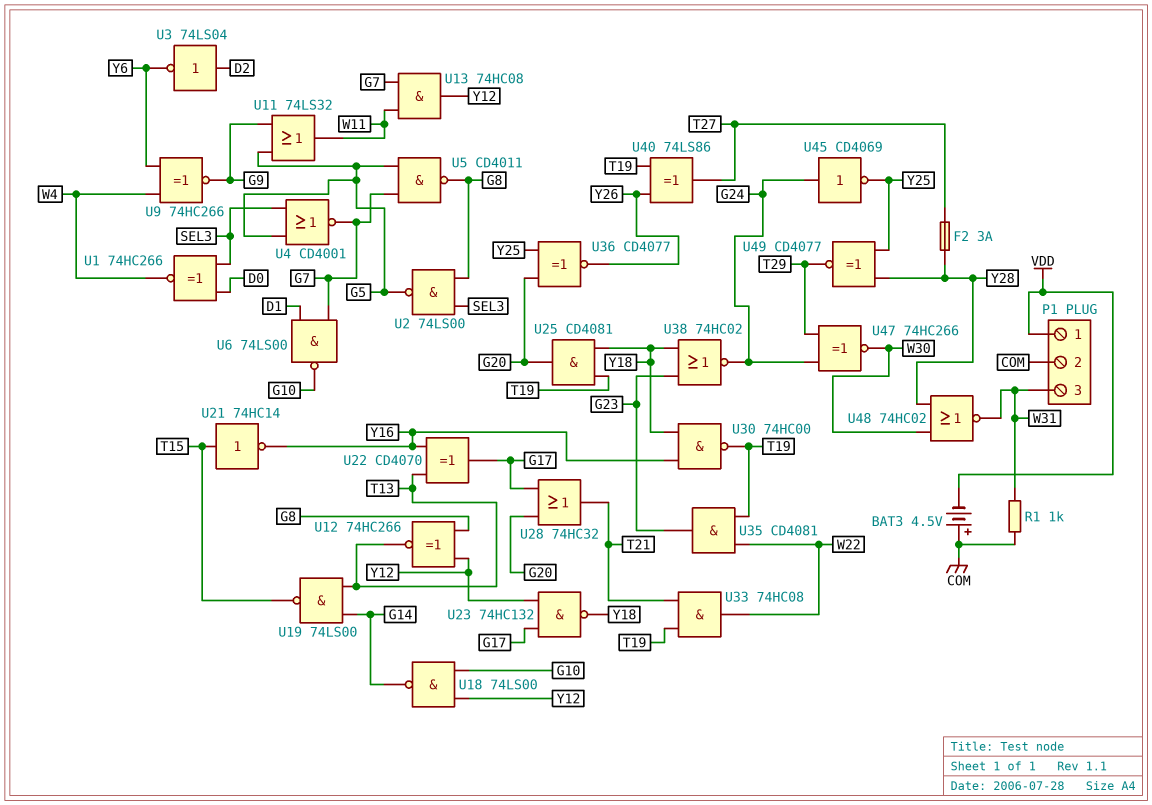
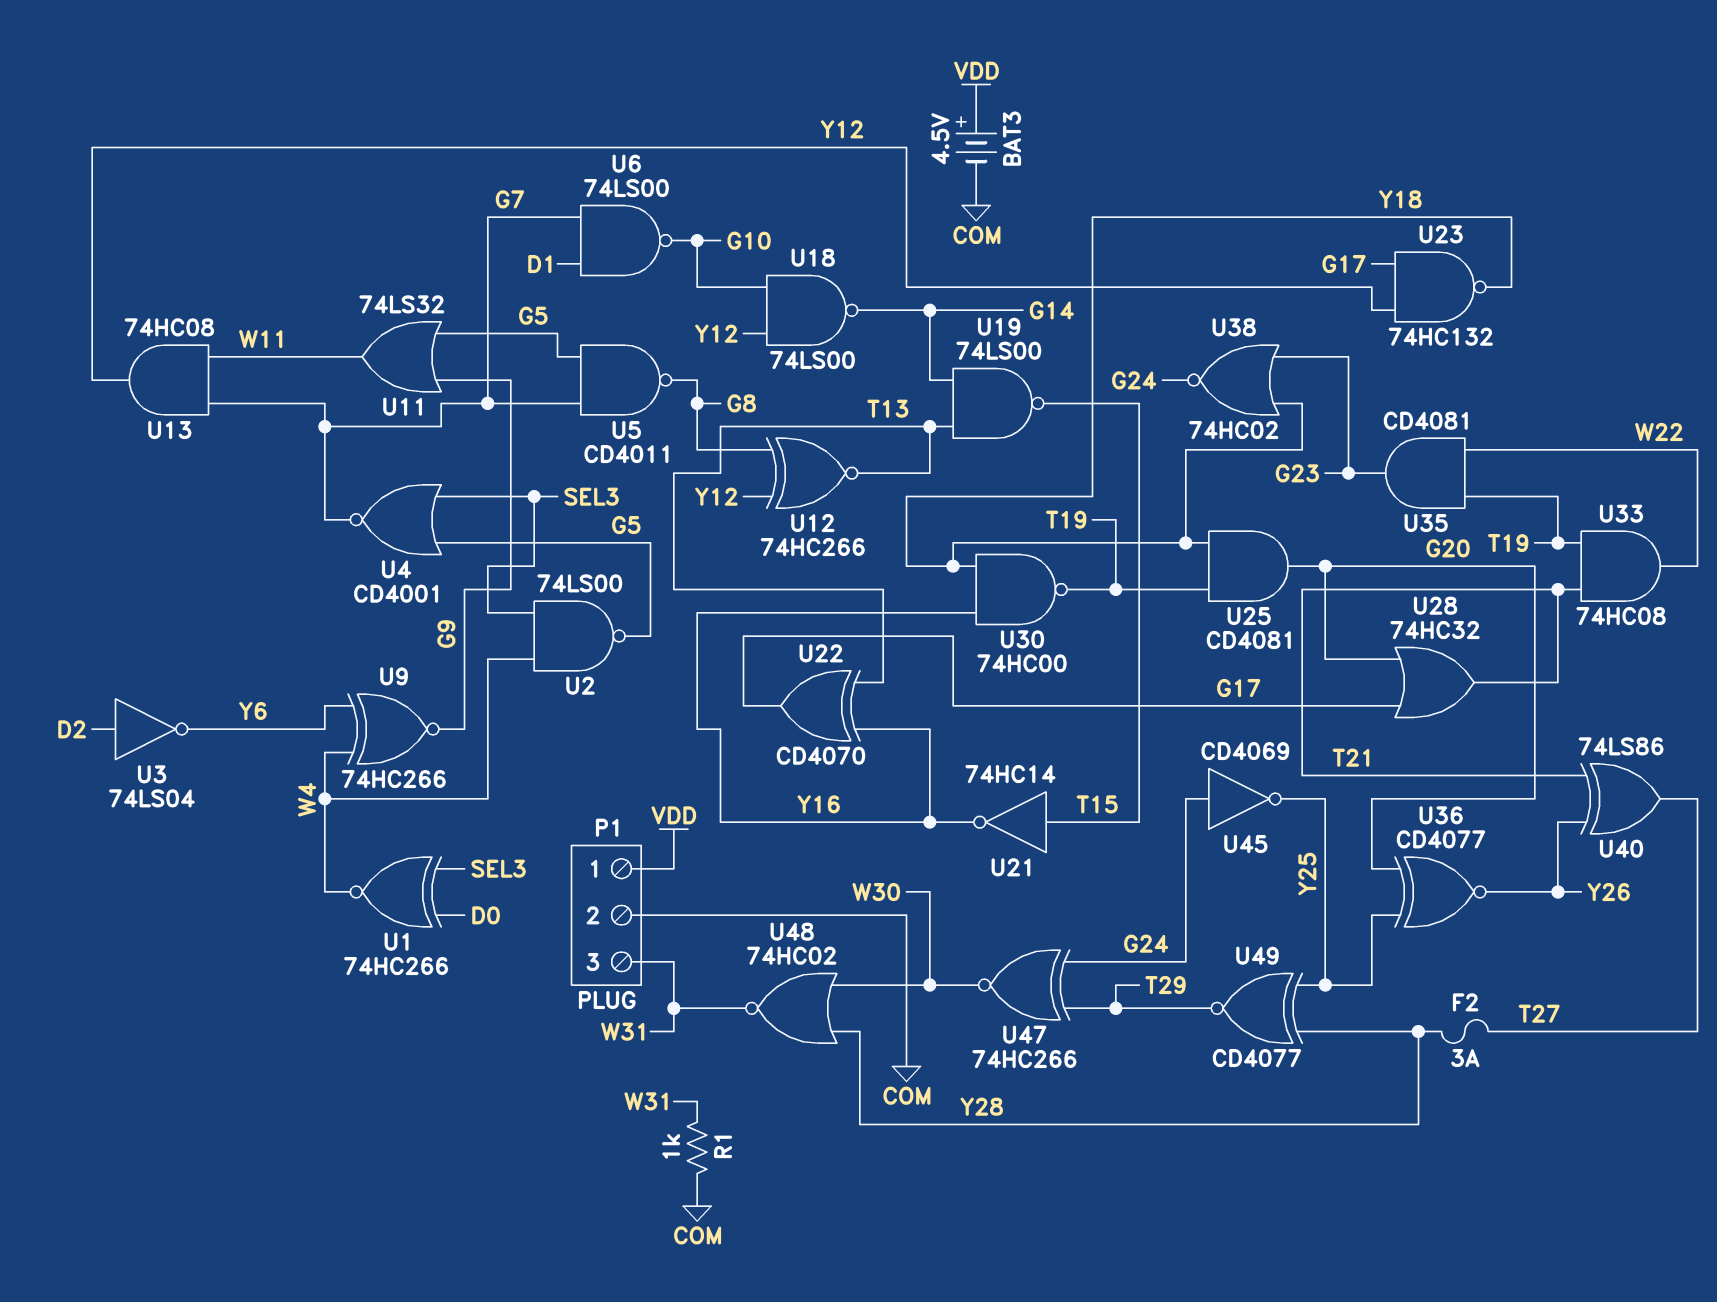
BAT3: 4.5V (plus COM, minus VDD) -> 4.5V (plus VDD, minus COM)
U2: NAND 74LS00 (in G8, in SEL3, out G5) -> NAND 74LS00 (in SEL3, in W4, out G5)
U40: XOR 74LS86 (in T19, in Y26, out T27) -> XOR 74LS86 (in T21, in Y26, out T27)

